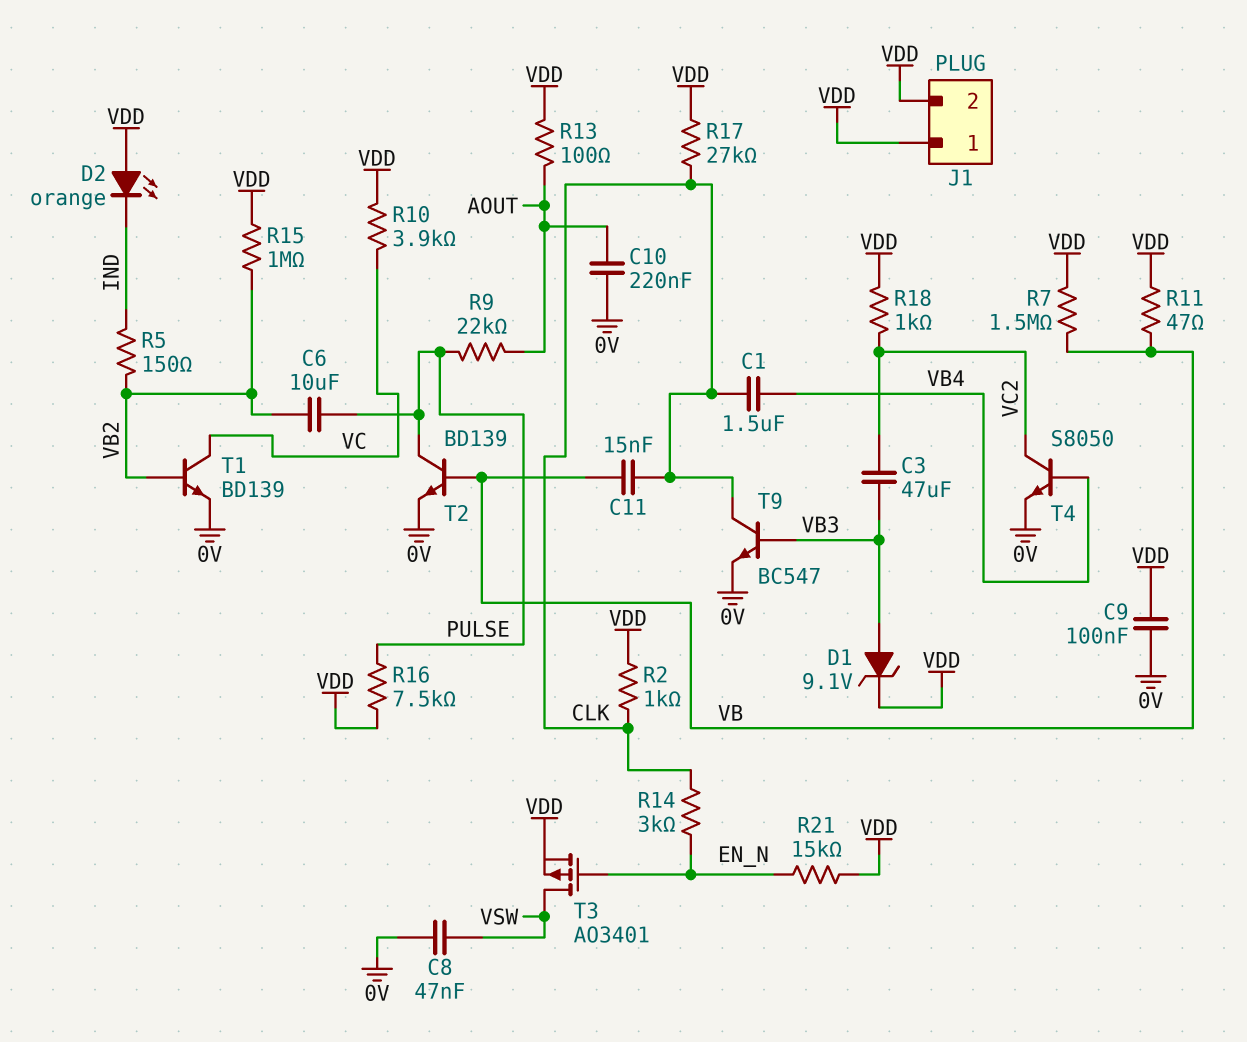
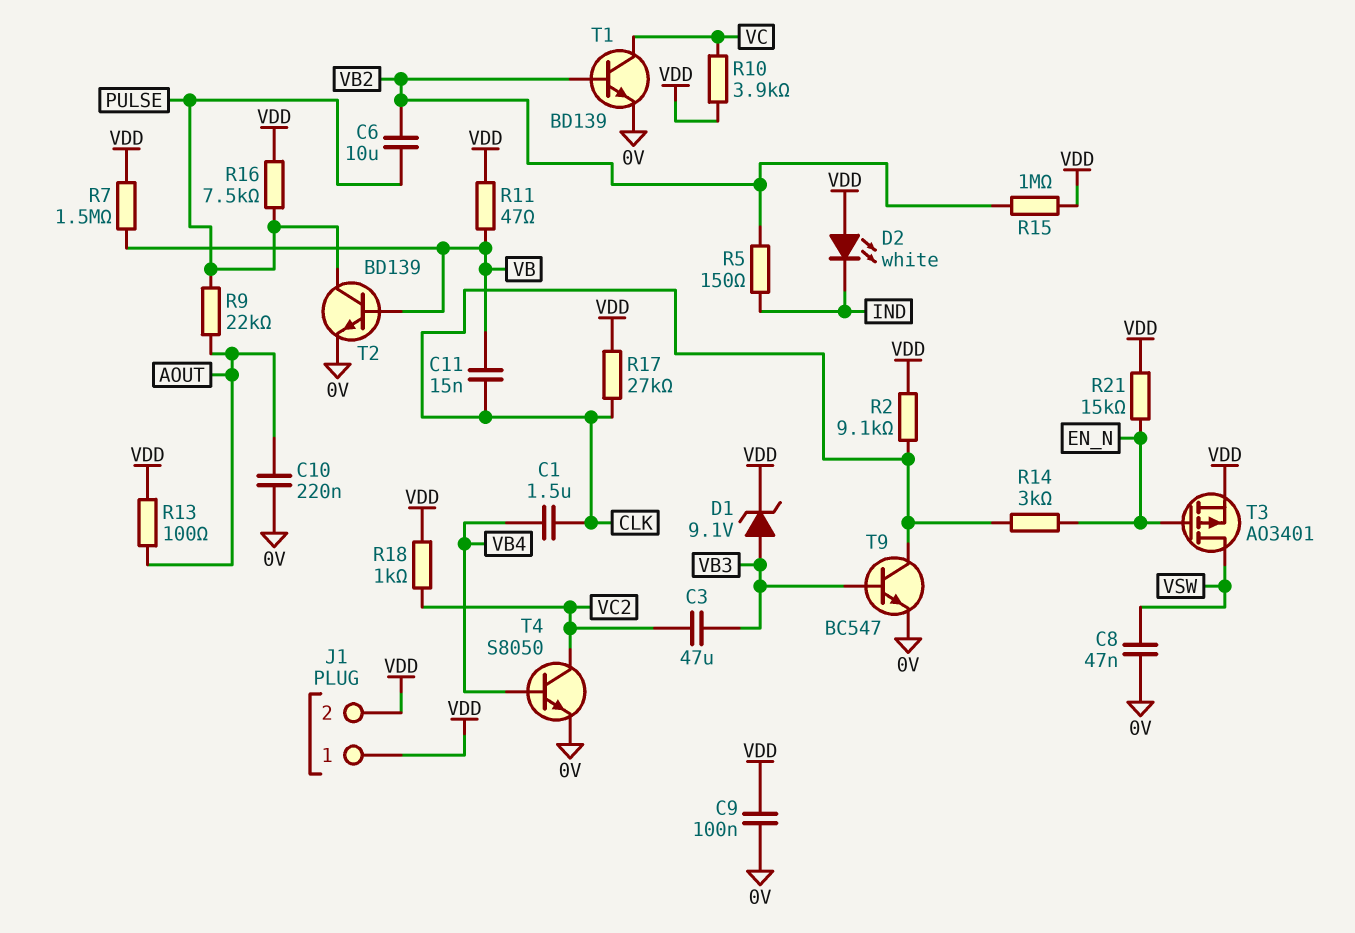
D2: LED orange (A VDD, K IND) -> LED white (A VDD, K IND)
R2: 1k (CLK, VDD) -> 9.1k (CLK, VDD)

